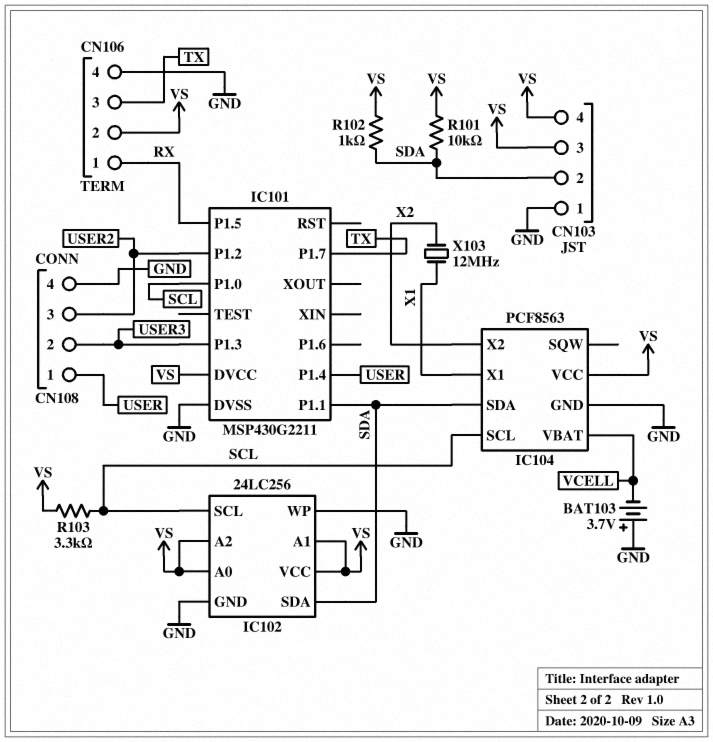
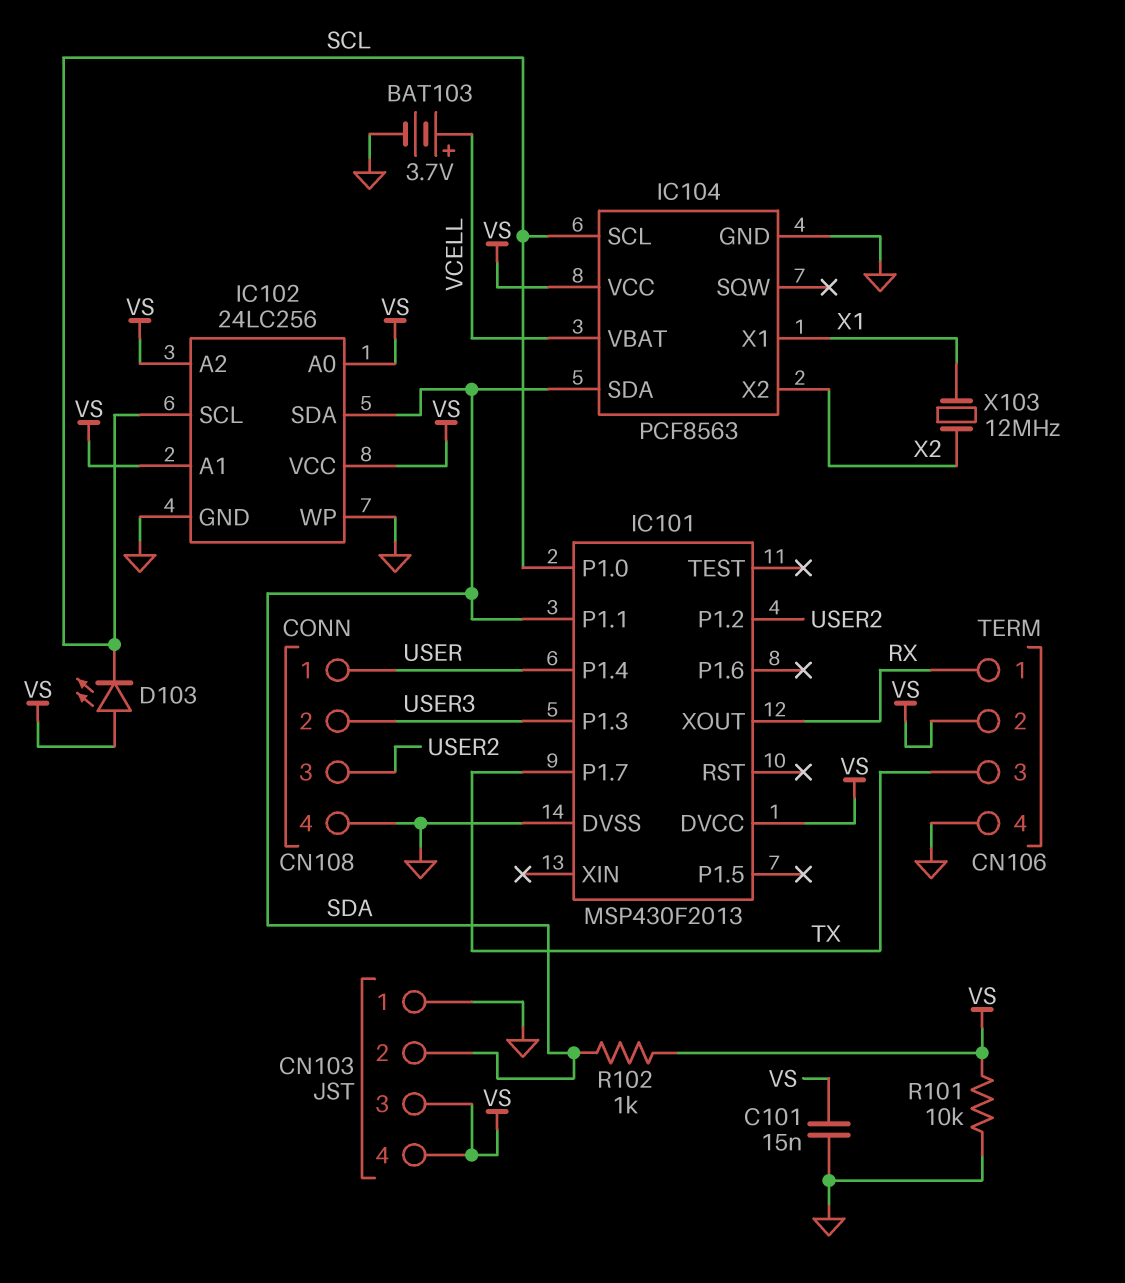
BAT103: 3.7V (plus GND, minus VCELL) -> 3.7V (plus VCELL, minus GND)
C101: none -> 15nF (GND, VS)
D103: none -> LED (A VS, K SCL)
IC101: MSP430G2211 -> MSP430F2013
IC101 pin P1.5: RX -> none
IC101 pin XOUT: none -> RX
R101: 10k (SDA, VS) -> 10k (GND, VS)
R103: 3.3k (SCL, VS) -> none

